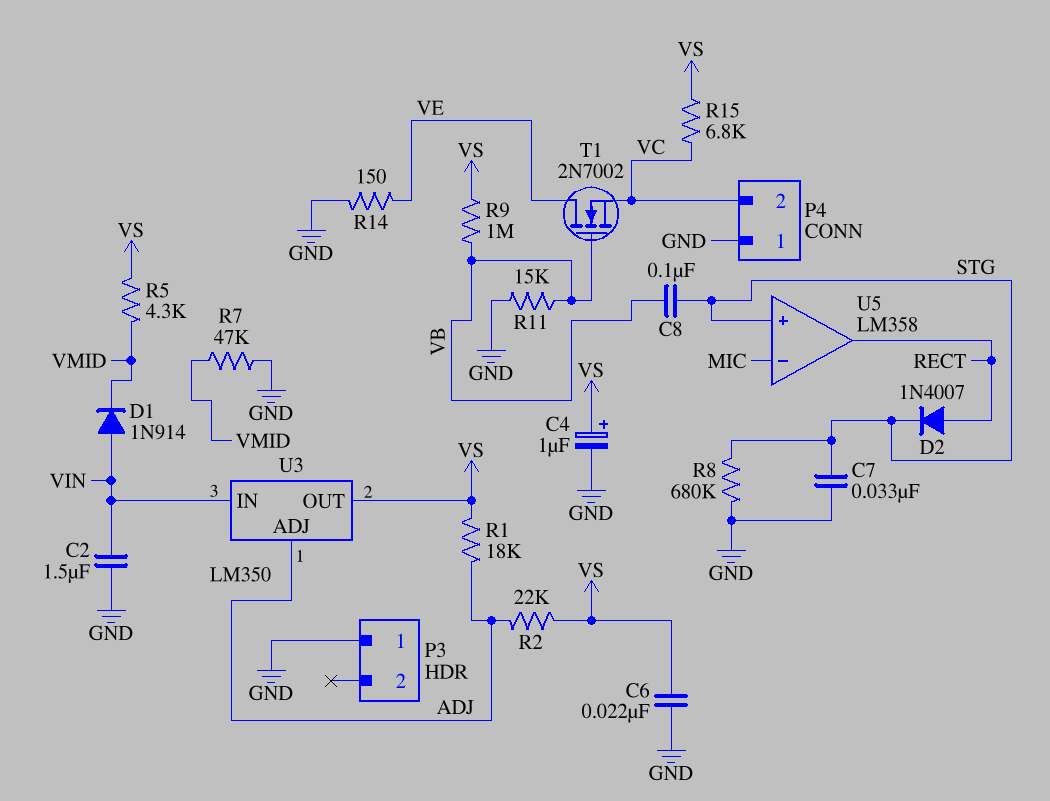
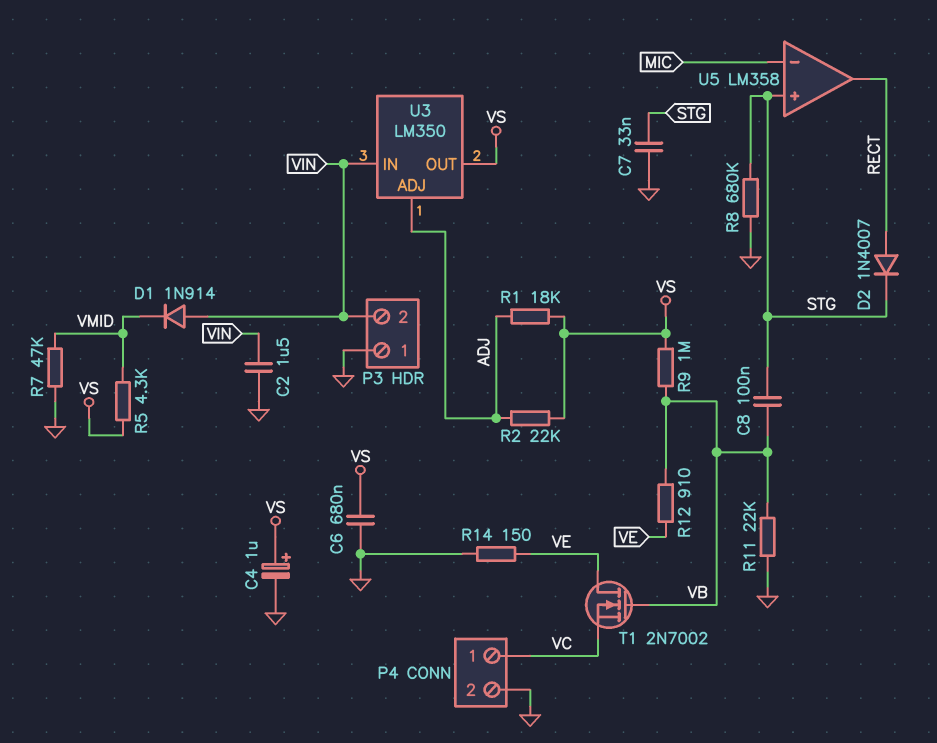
C6: 22nF (GND, VS) -> 680nF (GND, VS)
P3 pin 2: none -> VIN
P4 pin 1: GND -> VC
P4 pin 2: VC -> GND
R11: 15k (GND, VB) -> 22k (GND, VB)
R12: none -> 910 (VB, VE)
R15: 6.8k (VC, VS) -> none

